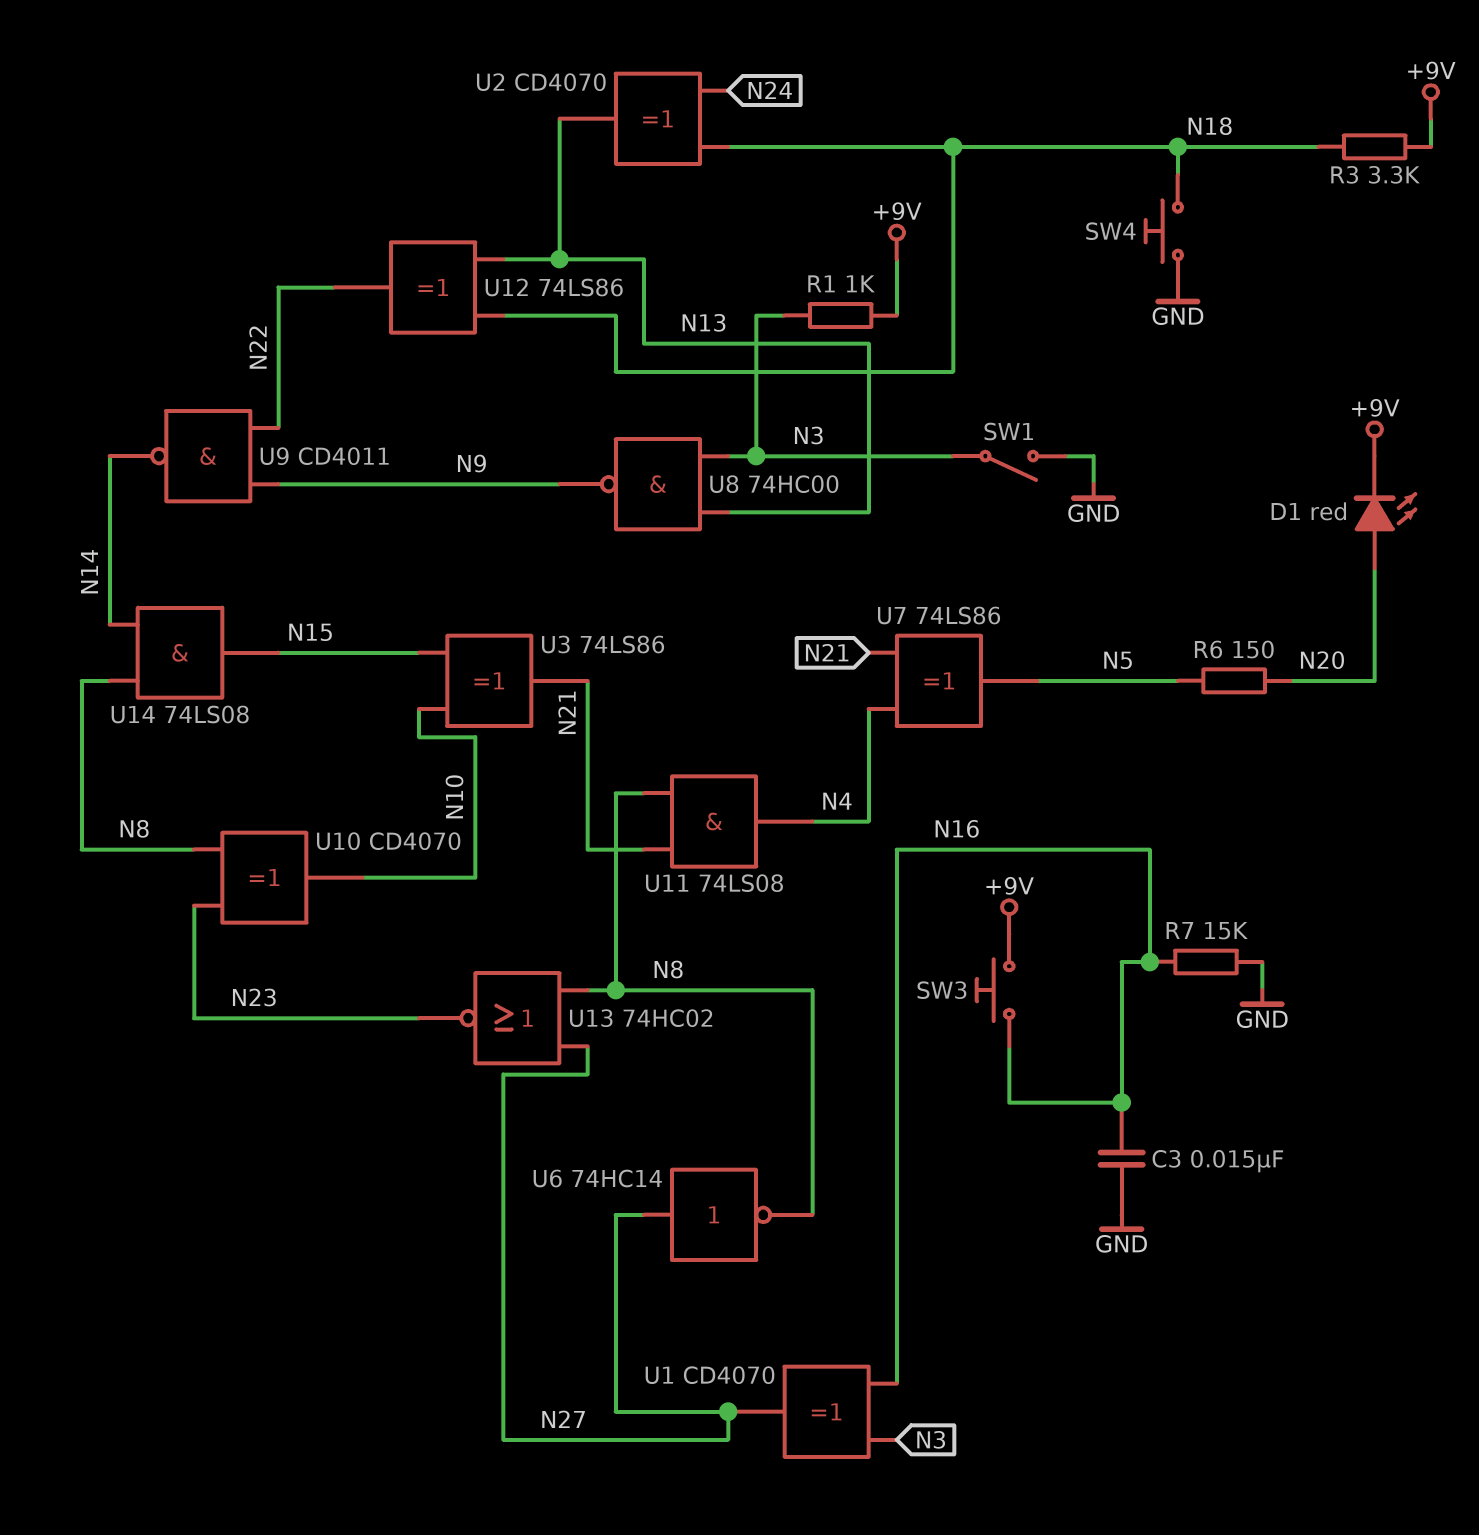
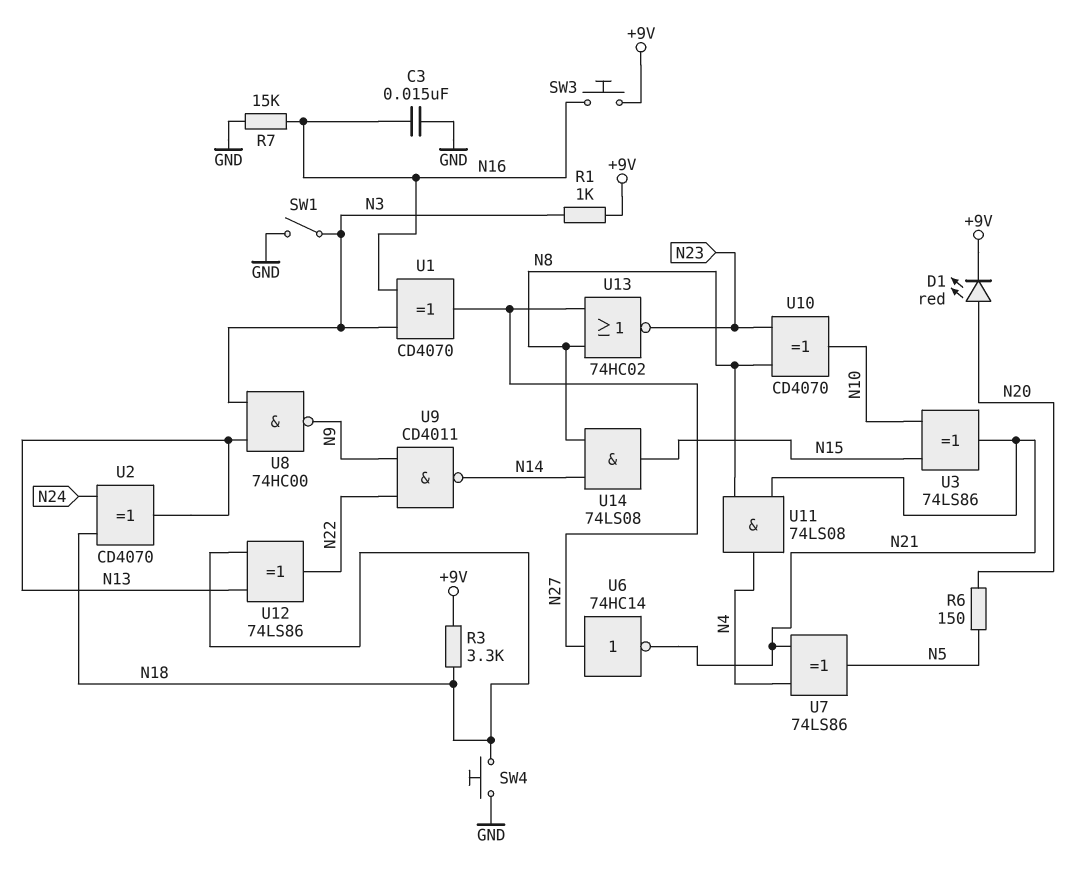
U6: NOT 74HC14 (in N27, out N8) -> NOT 74HC14 (in N27, out N21)

